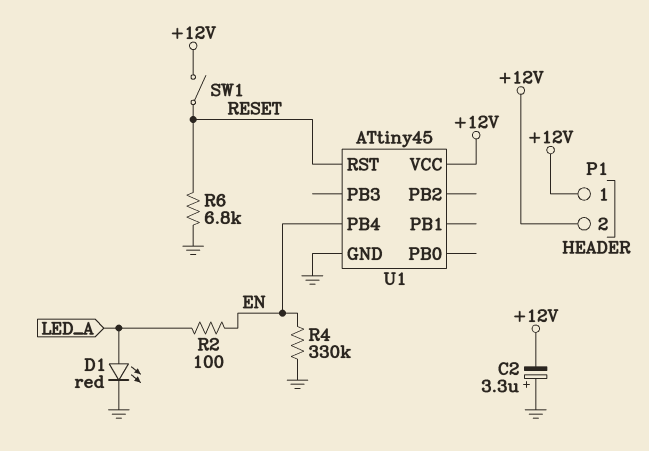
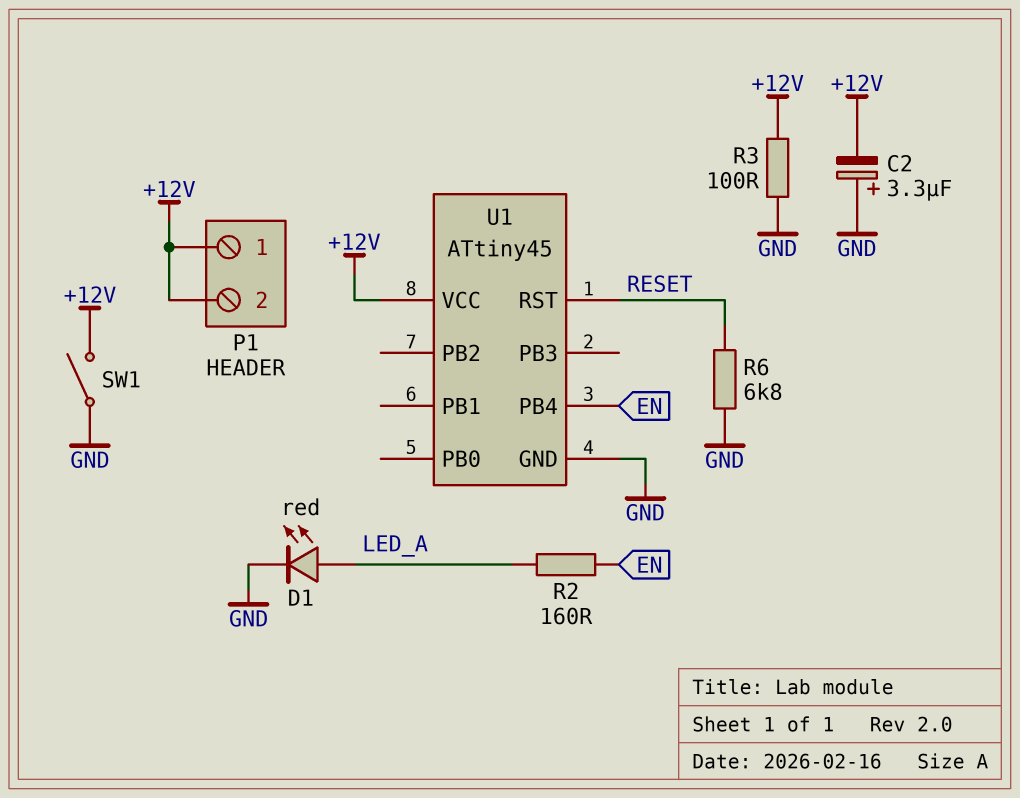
R2: 100 (EN, LED_A) -> 160 (EN, LED_A)
R3: none -> 100 (+12V, GND)
R4: 330k (EN, GND) -> none
SW1: switch (+12V, RESET) -> switch (+12V, GND)

